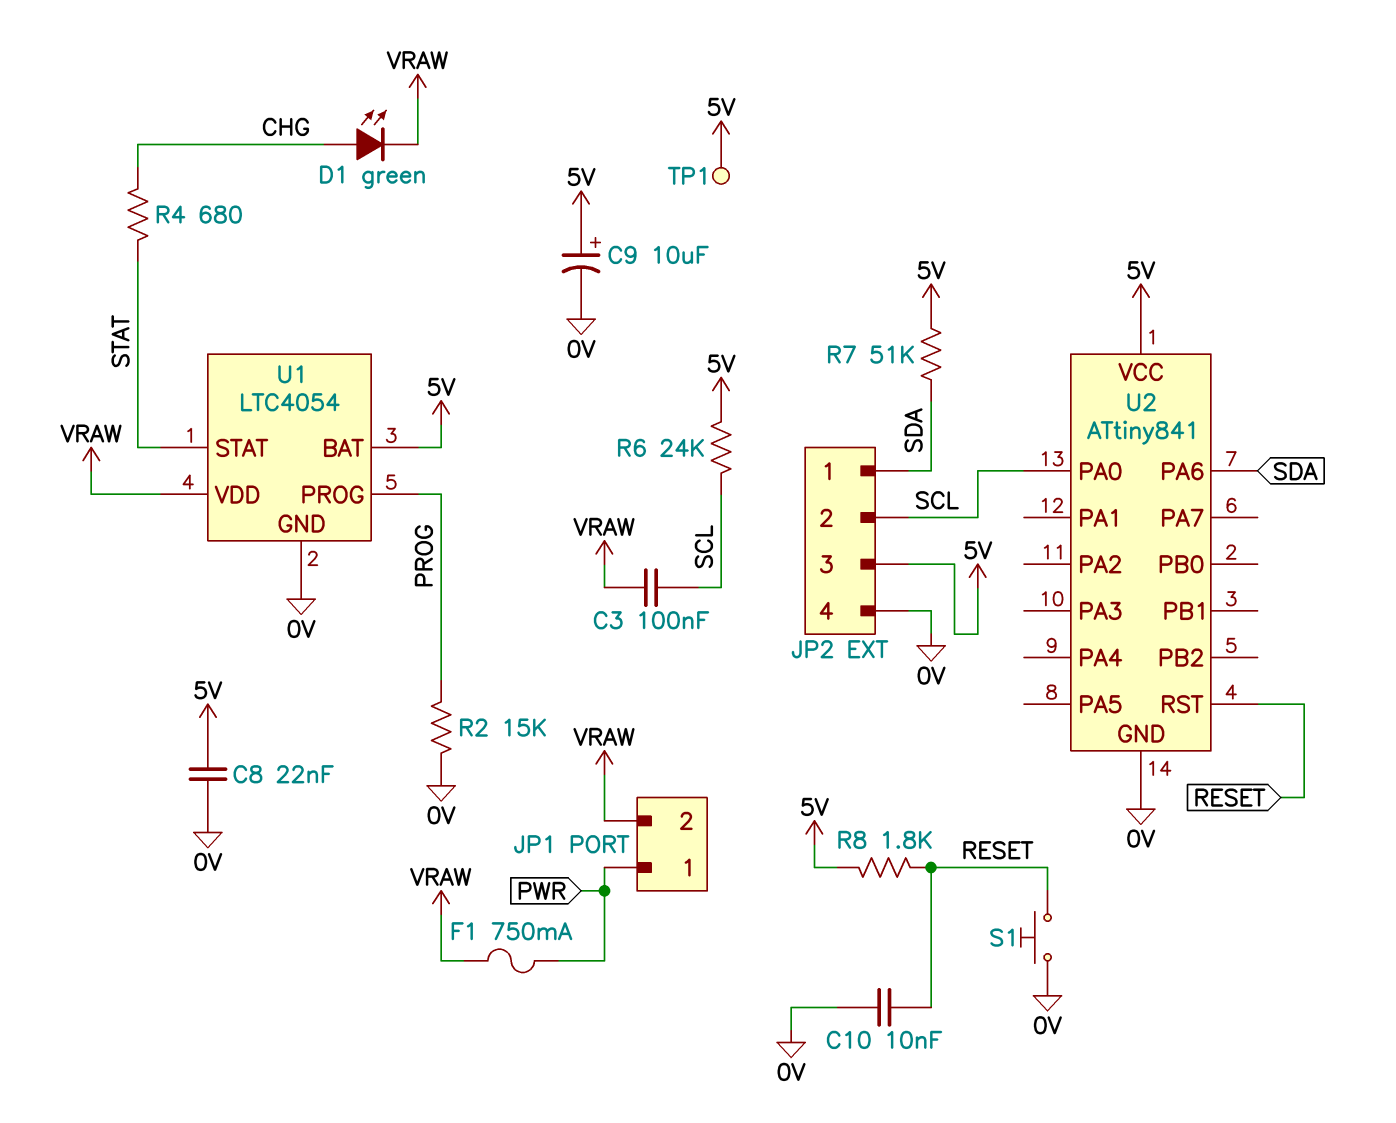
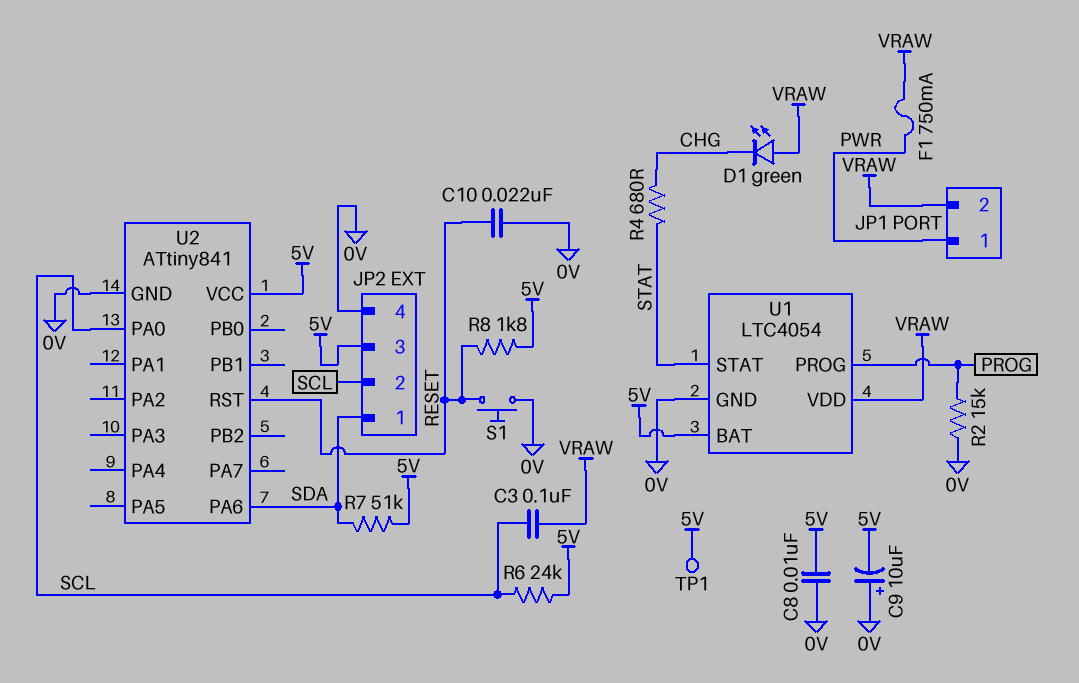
C8: 22nF (0V, 5V) -> 10nF (0V, 5V)
C9: 10uF (plus 5V, minus 0V) -> 10uF (plus 0V, minus 5V)
C10: 10nF (0V, RESET) -> 22nF (0V, RESET)
D1: LED green (A CHG, K VRAW) -> LED green (A VRAW, K CHG)

